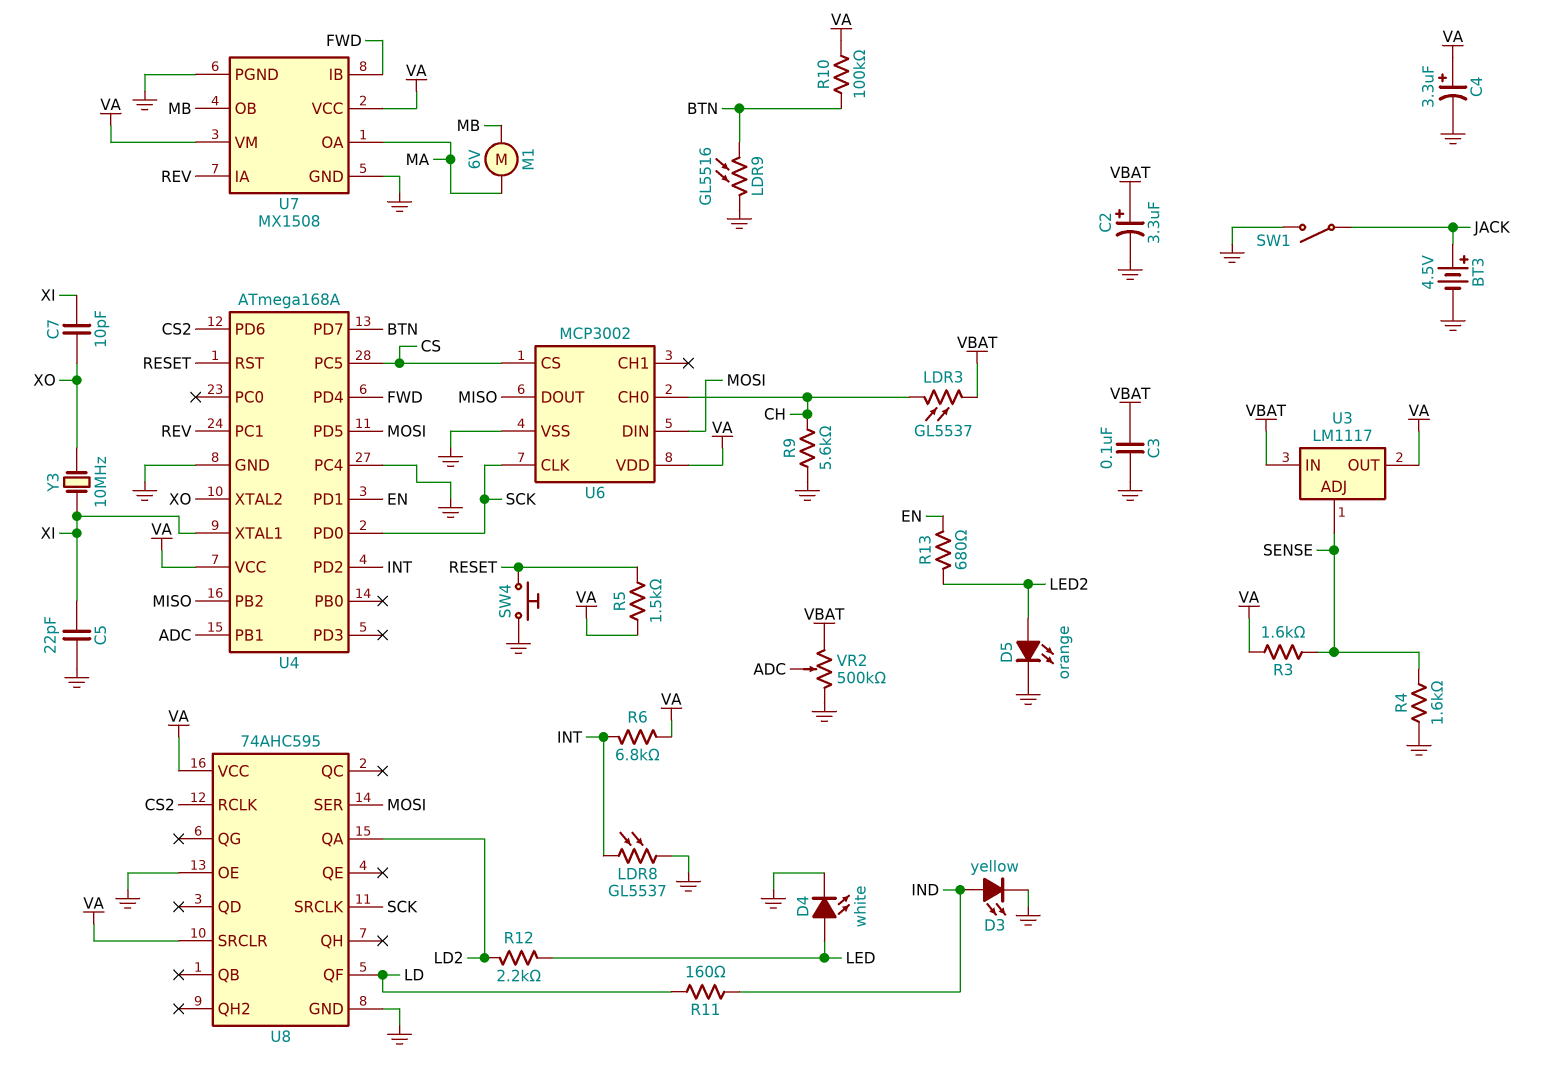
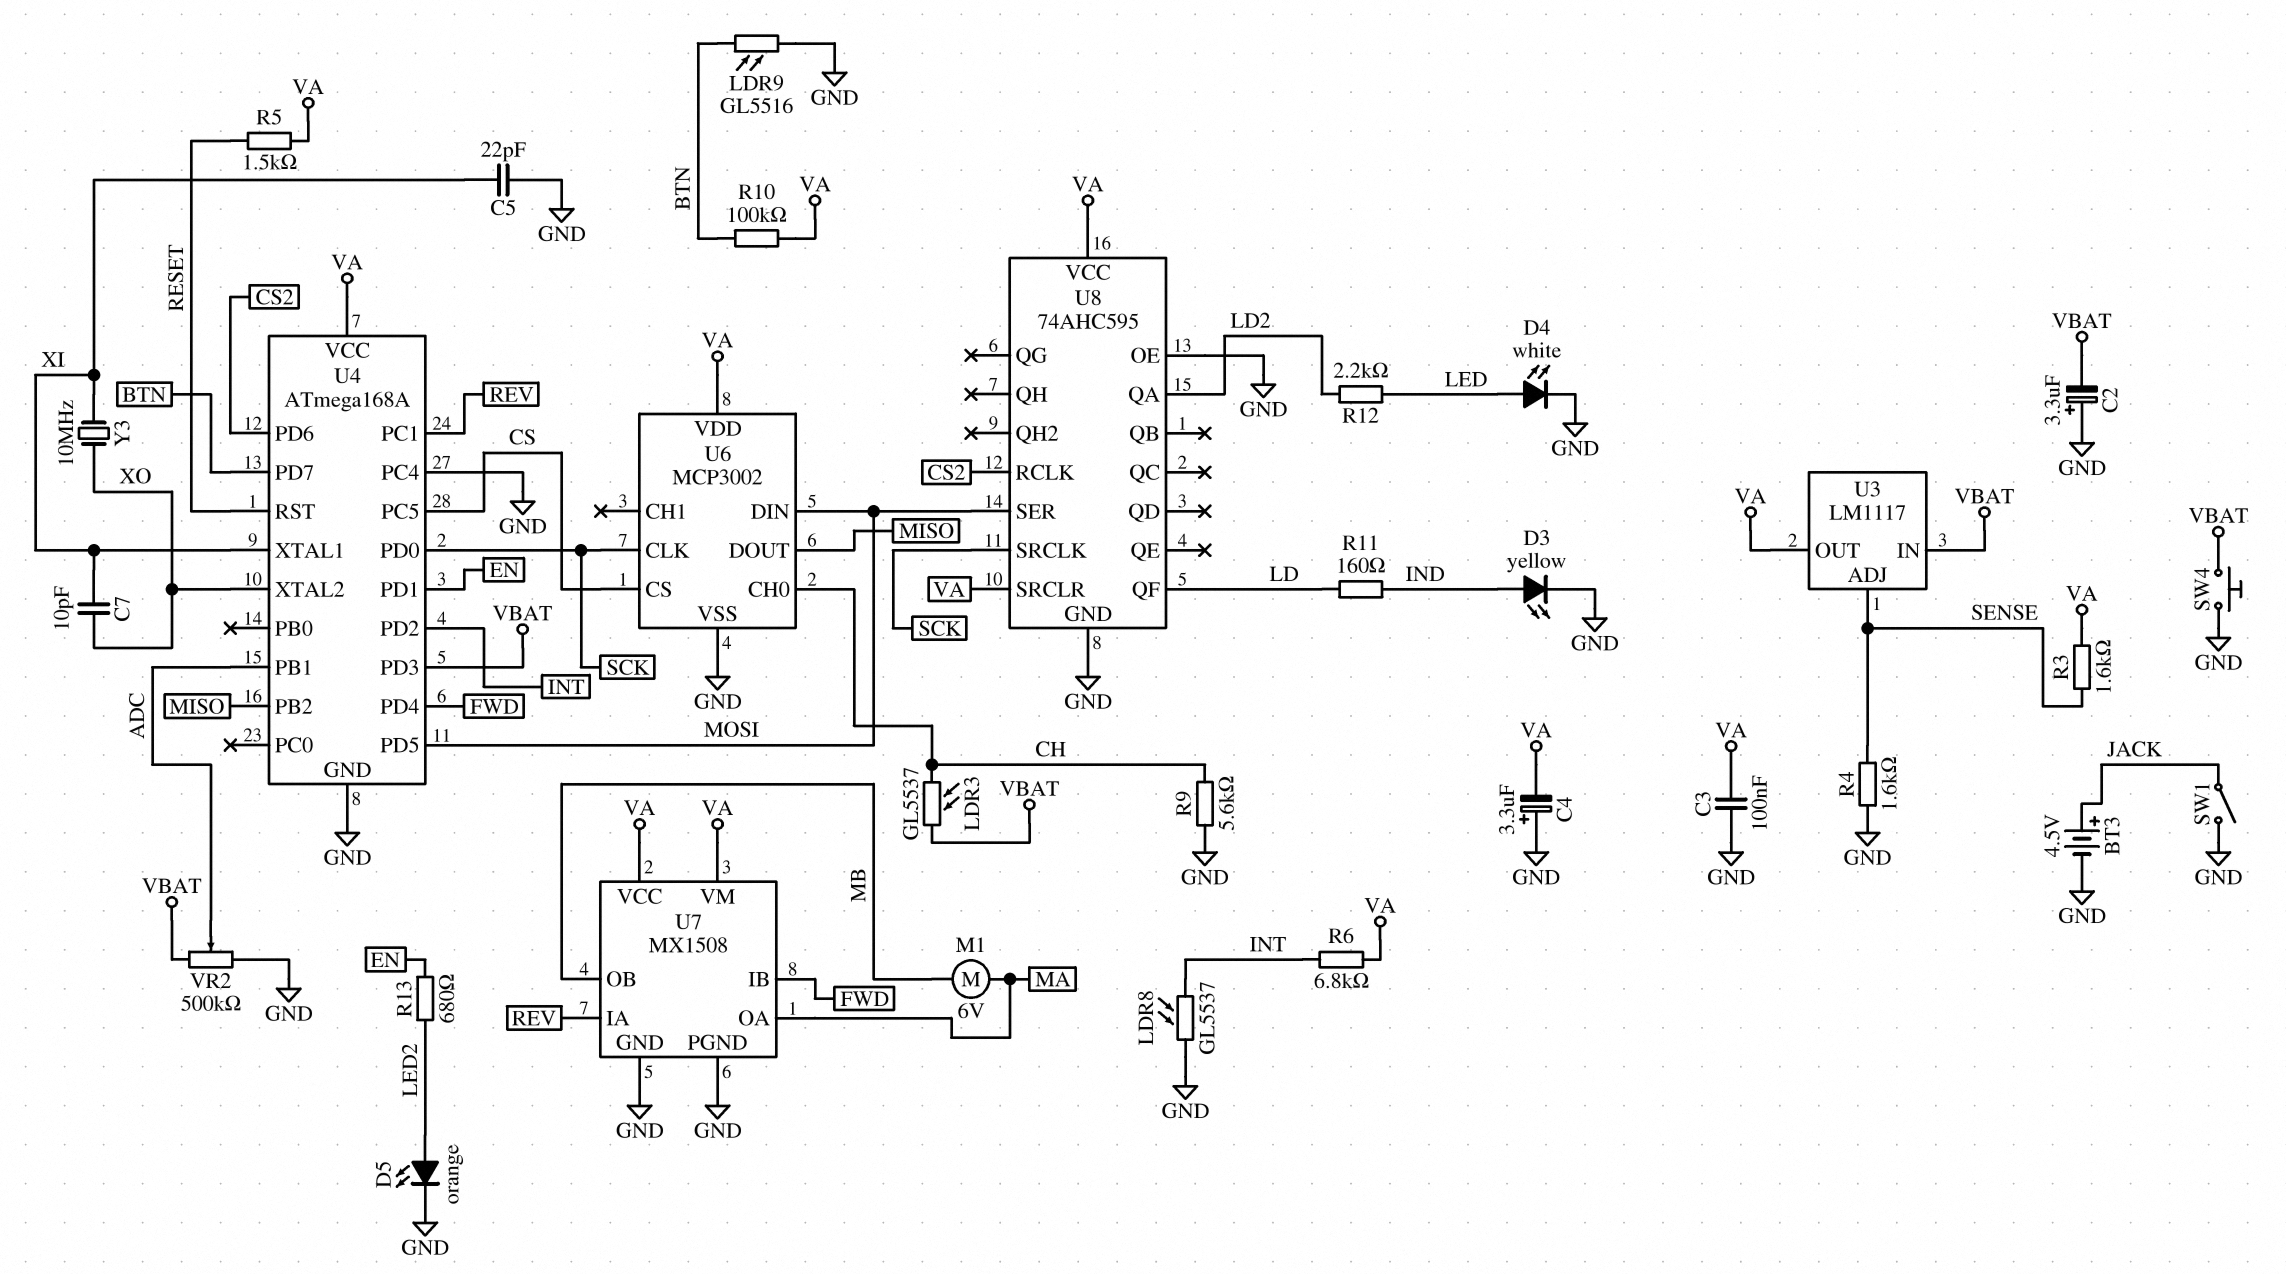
C2: 3.3uF (plus VBAT, minus GND) -> 3.3uF (plus GND, minus VBAT)
C3: 100nF (GND, VBAT) -> 100nF (GND, VA)
C4: 3.3uF (plus VA, minus GND) -> 3.3uF (plus GND, minus VA)
SW4: button (GND, RESET) -> button (GND, VBAT)
U4 pin PD3: none -> VBAT

